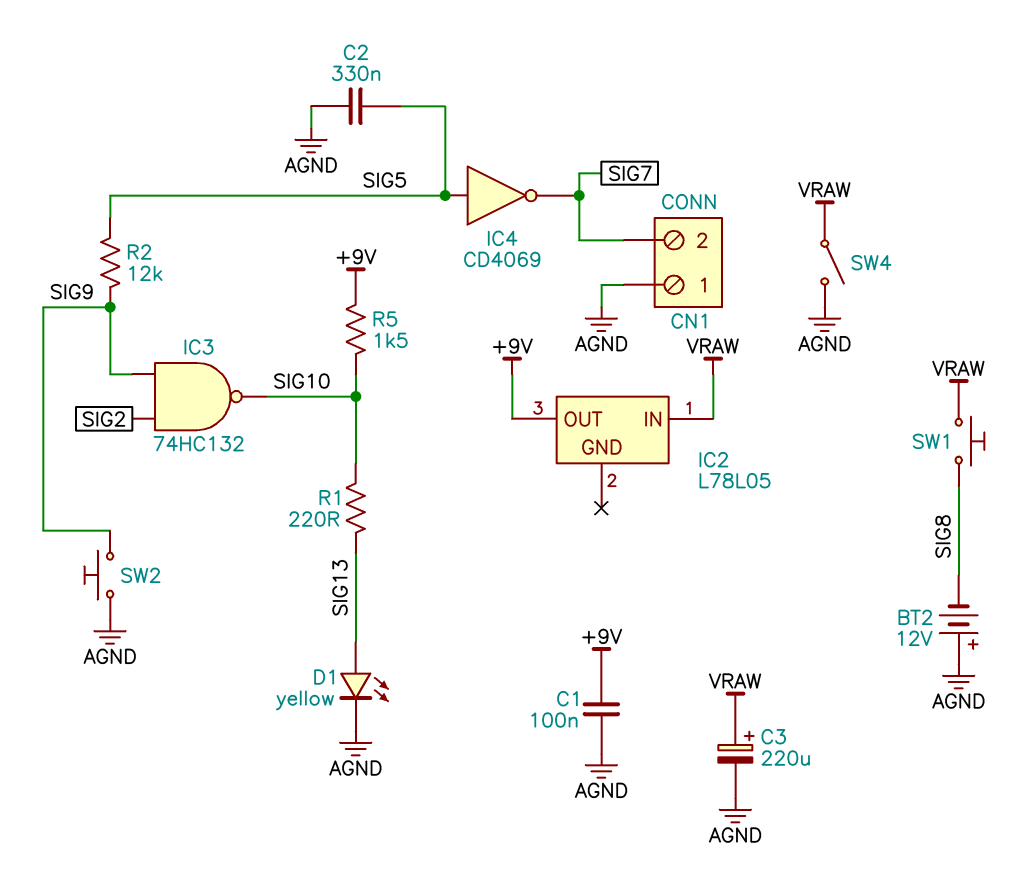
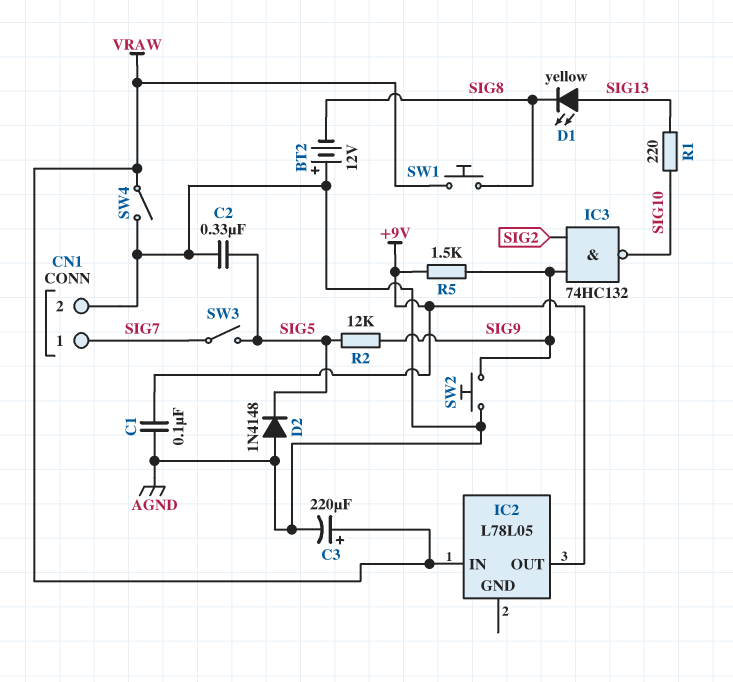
CN1 pin 1: AGND -> SIG7
CN1 pin 2: SIG7 -> AGND
D1: LED yellow (A SIG13, K AGND) -> LED yellow (A SIG13, K SIG8)
D2: none -> diode 1N4148 (A AGND, K SIG5)
IC4: NOT CD4069 (in SIG5, out SIG7) -> none
R5: 1.5k (+9V, SIG10) -> 1.5k (+9V, SIG9)
SW3: none -> switch (SIG5, SIG7)

